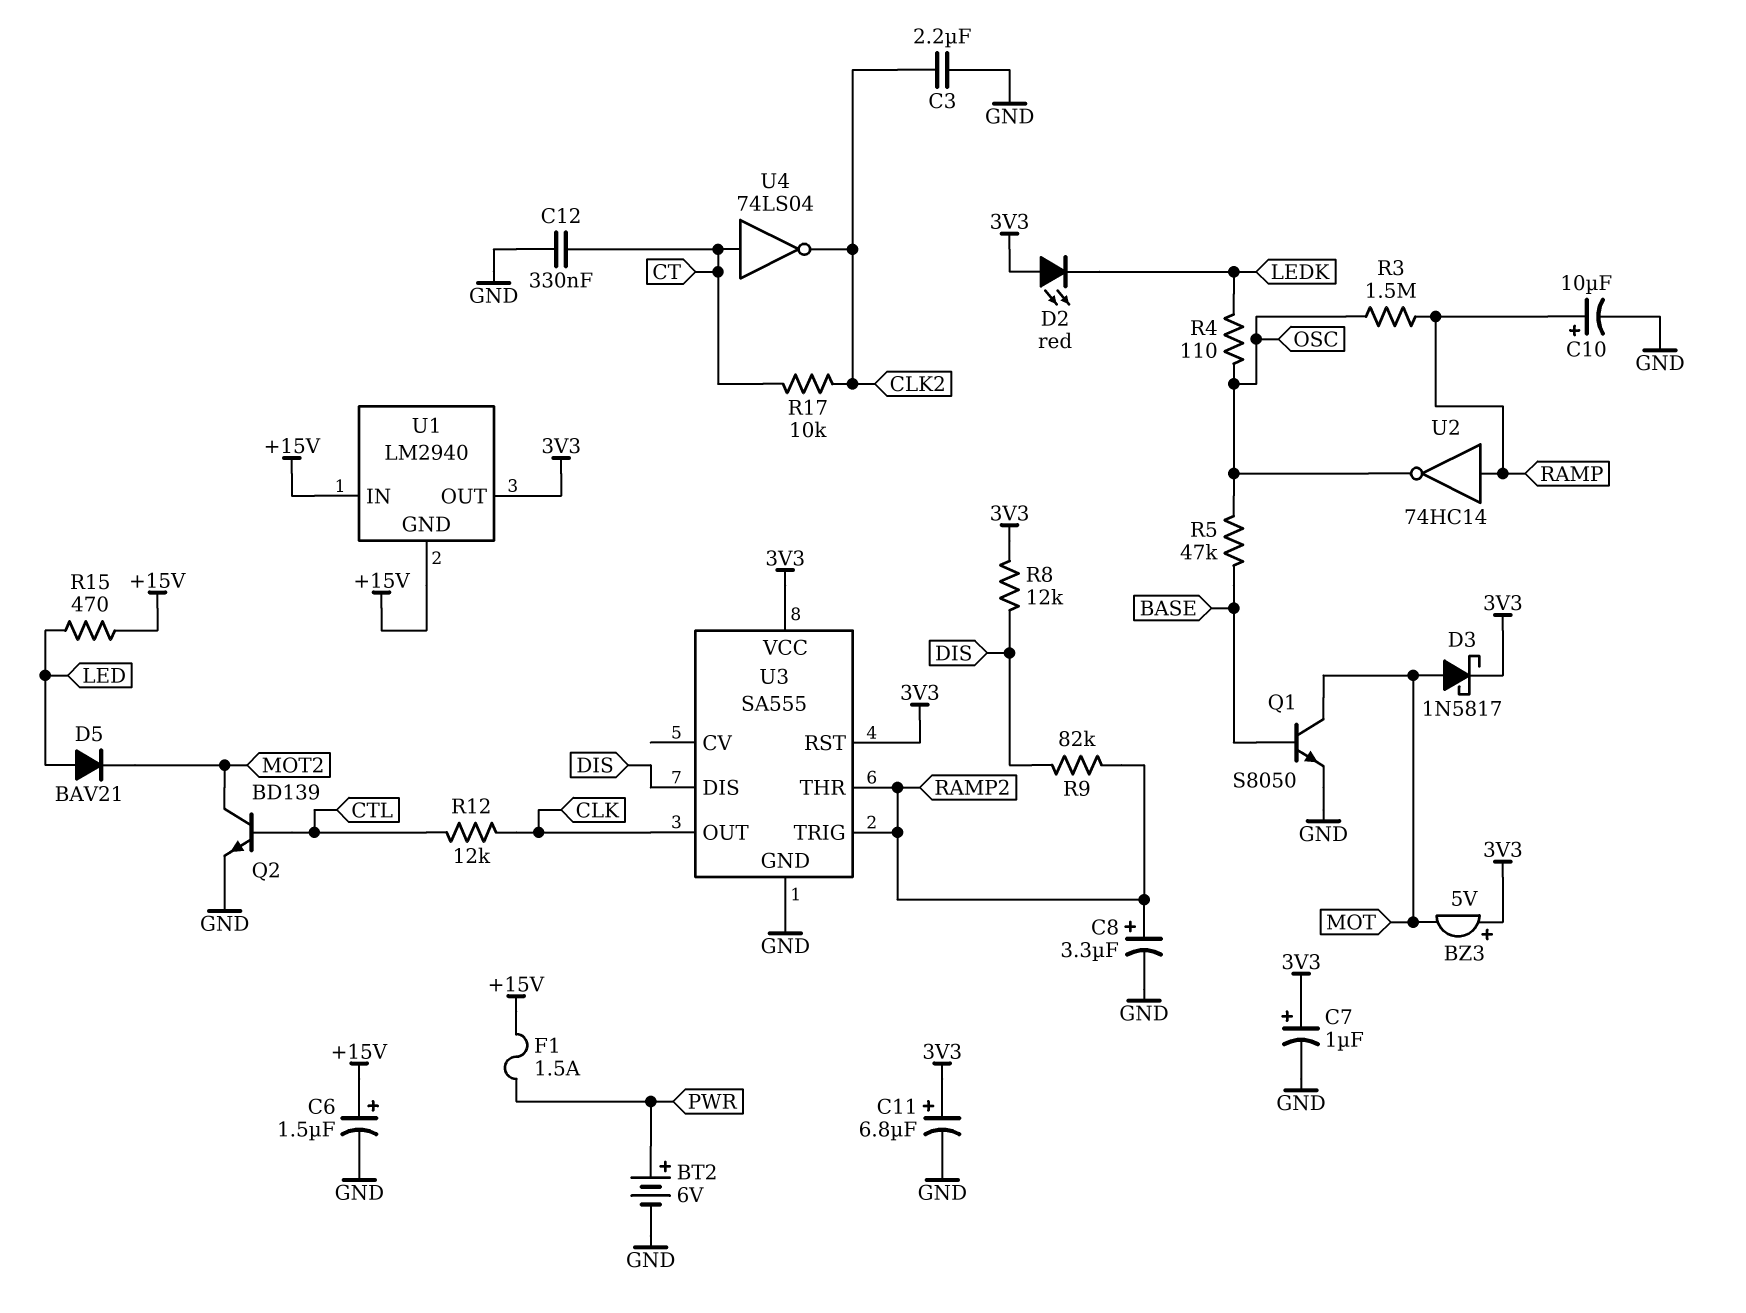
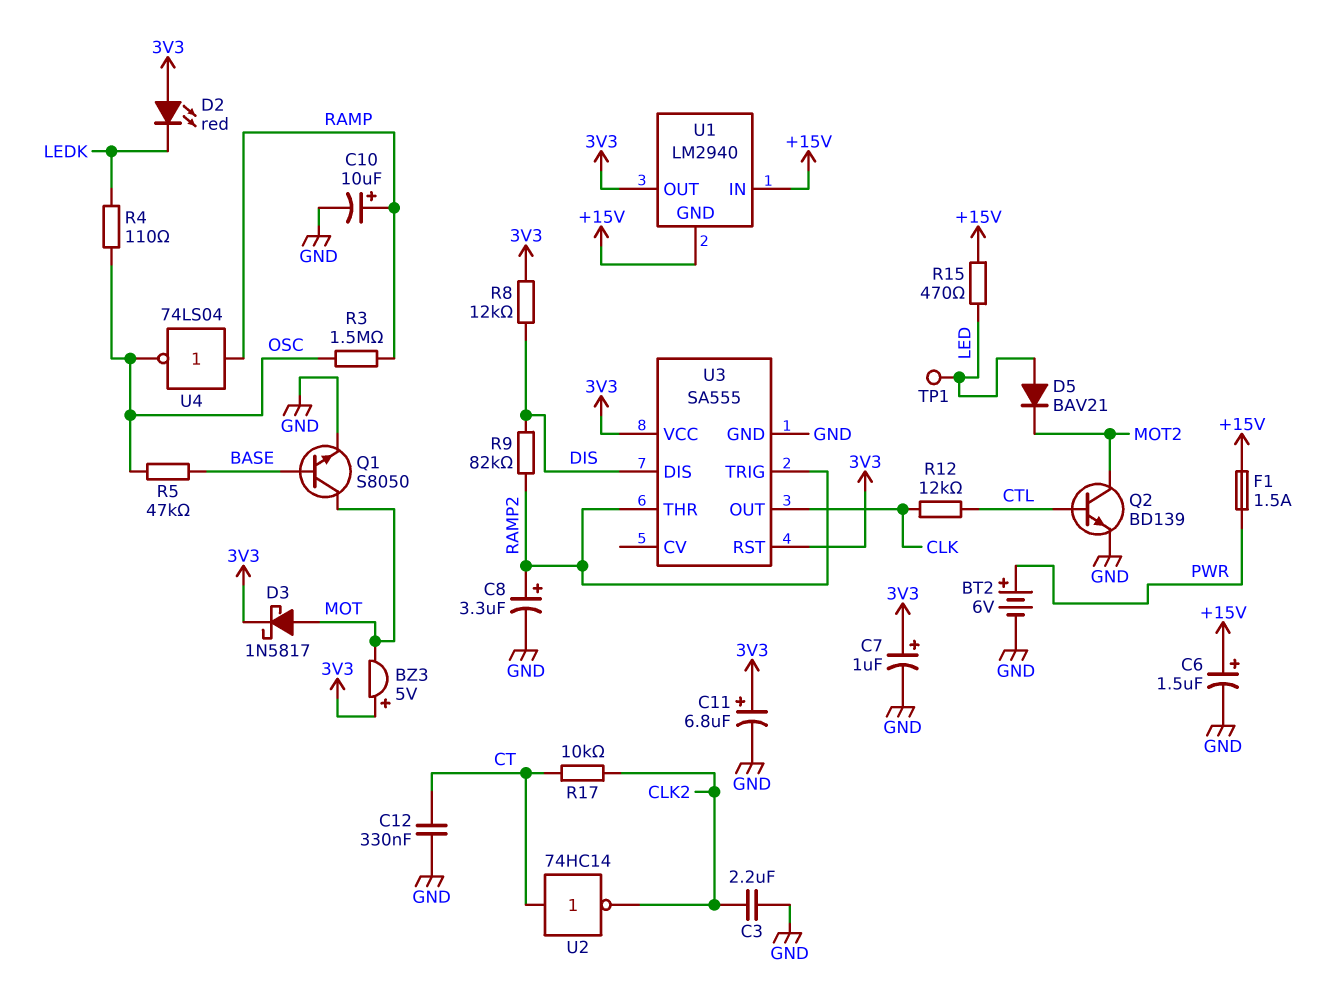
TP1: none -> test point (LED)
U2: NOT 74HC14 (in RAMP, out OSC) -> NOT 74HC14 (in CT, out CLK2)
U4: NOT 74LS04 (in CT, out CLK2) -> NOT 74LS04 (in RAMP, out OSC)

